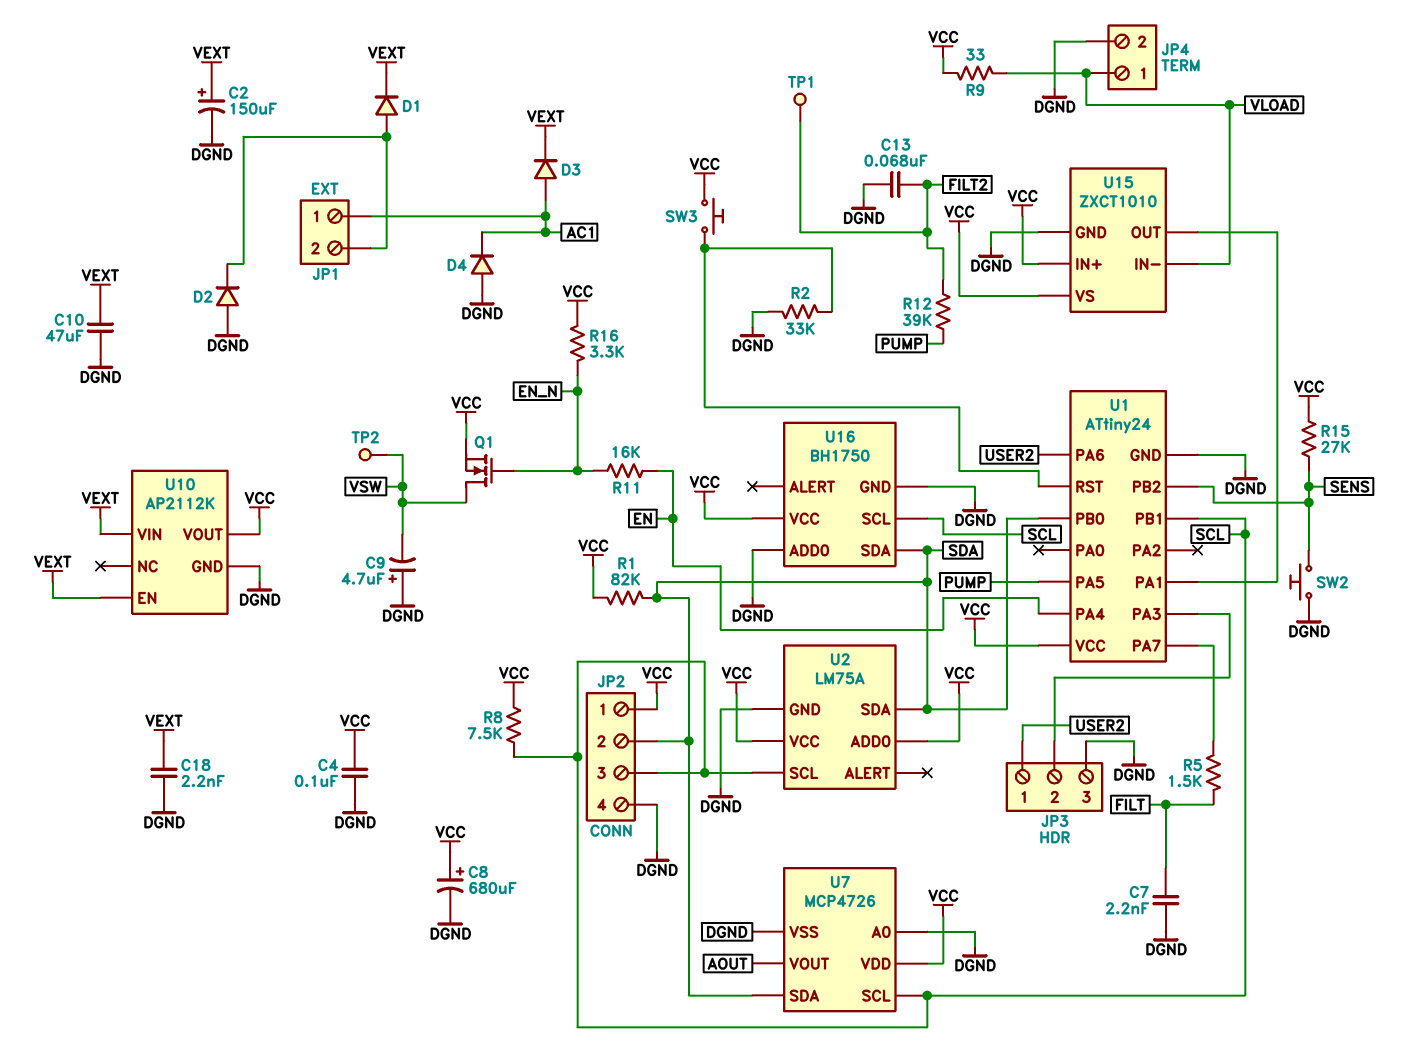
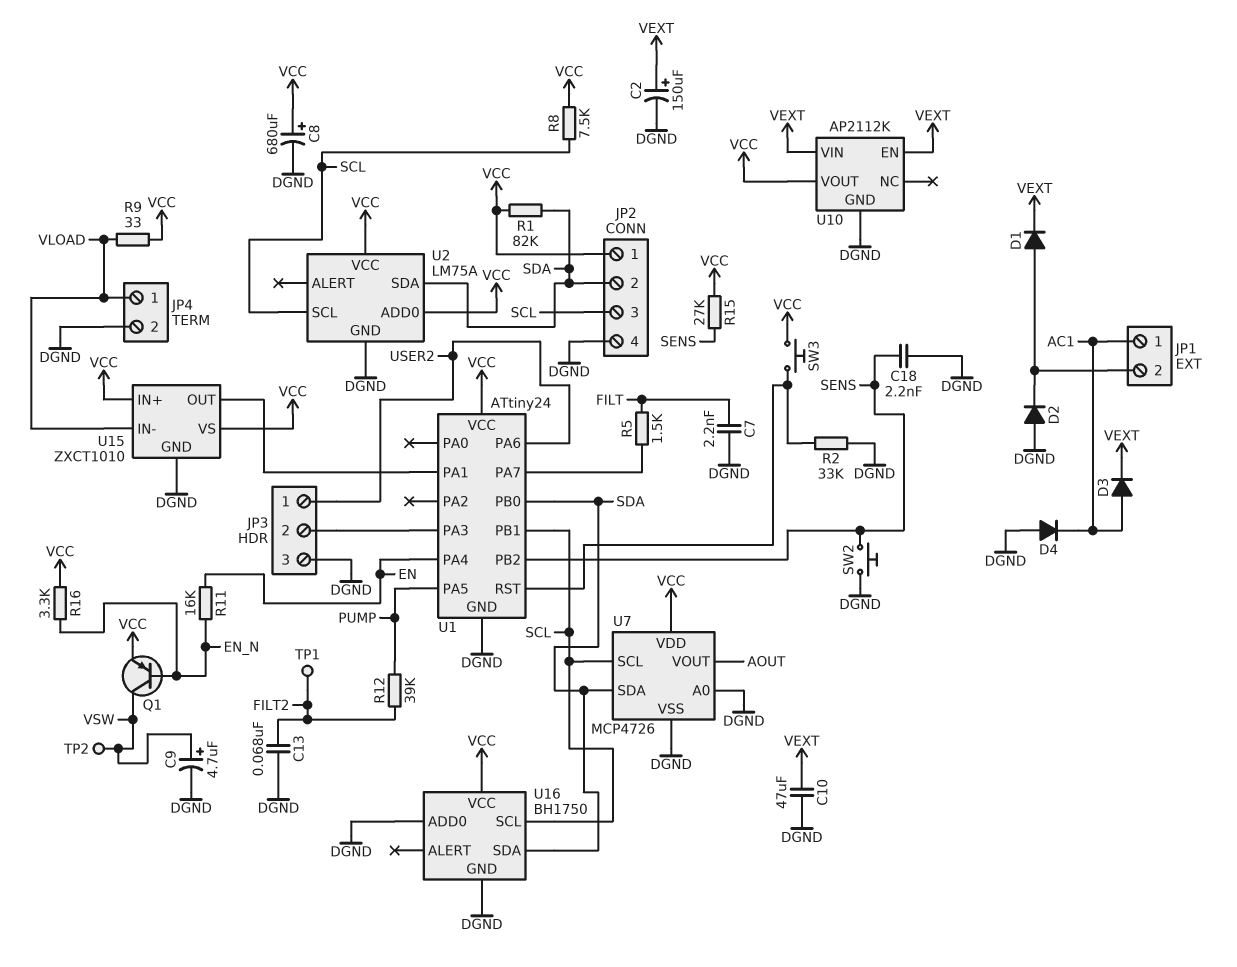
C4: 100nF (DGND, VCC) -> none
C9: 4.7uF (plus DGND, minus VSW) -> 4.7uF (plus VSW, minus DGND)
C18: 2.2nF (DGND, VEXT) -> 2.2nF (DGND, SENS)
Q1: NMOS (G EN_N, D VSW, S VCC) -> PNP (B EN_N, C VSW, E VCC)

